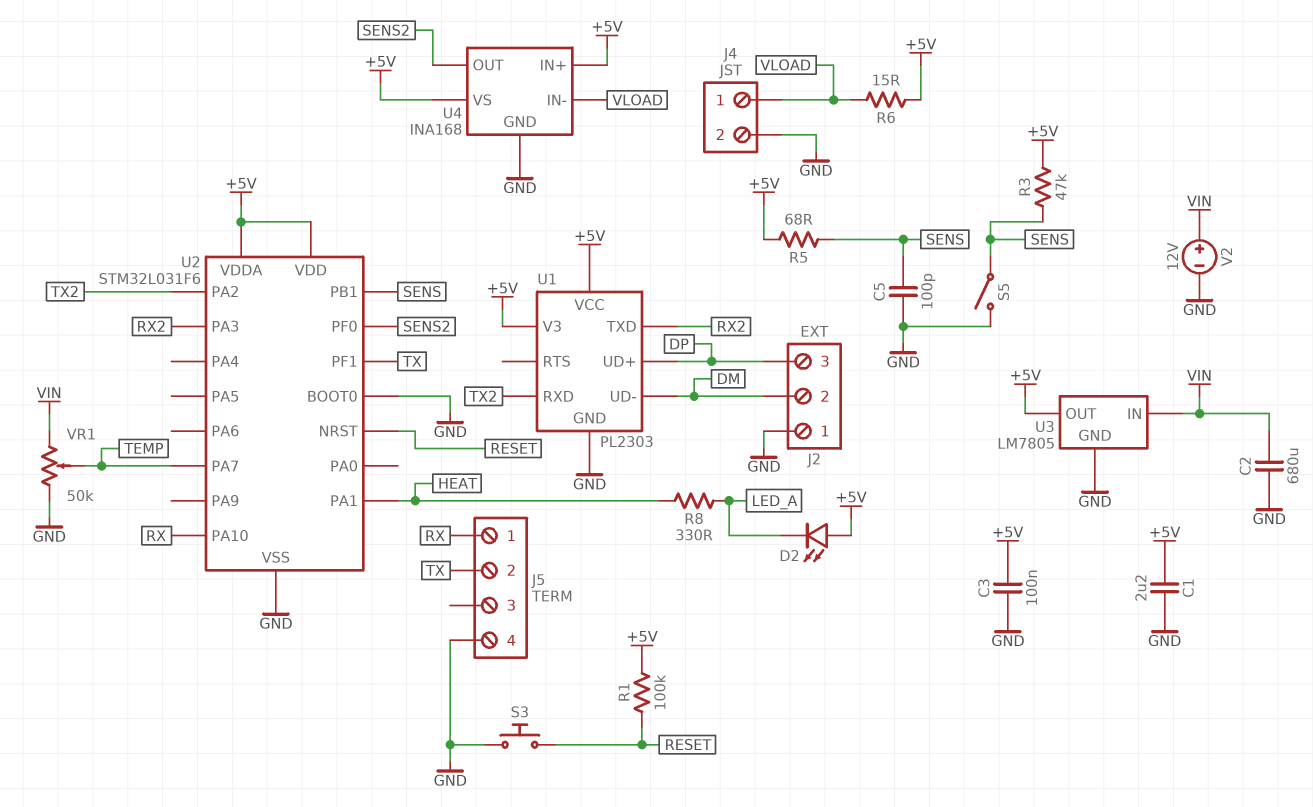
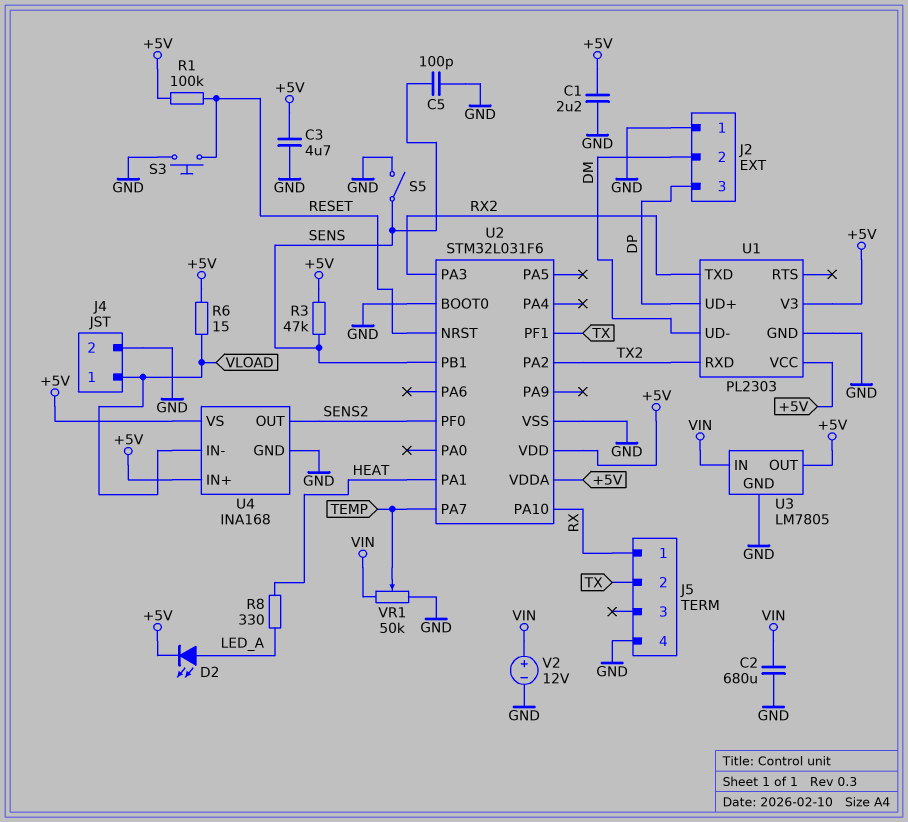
C3: 100nF (+5V, GND) -> 4.7uF (+5V, GND)
D2: LED (A +5V, K LED_A) -> LED (A LED_A, K +5V)
R5: 68 (+5V, SENS) -> none

